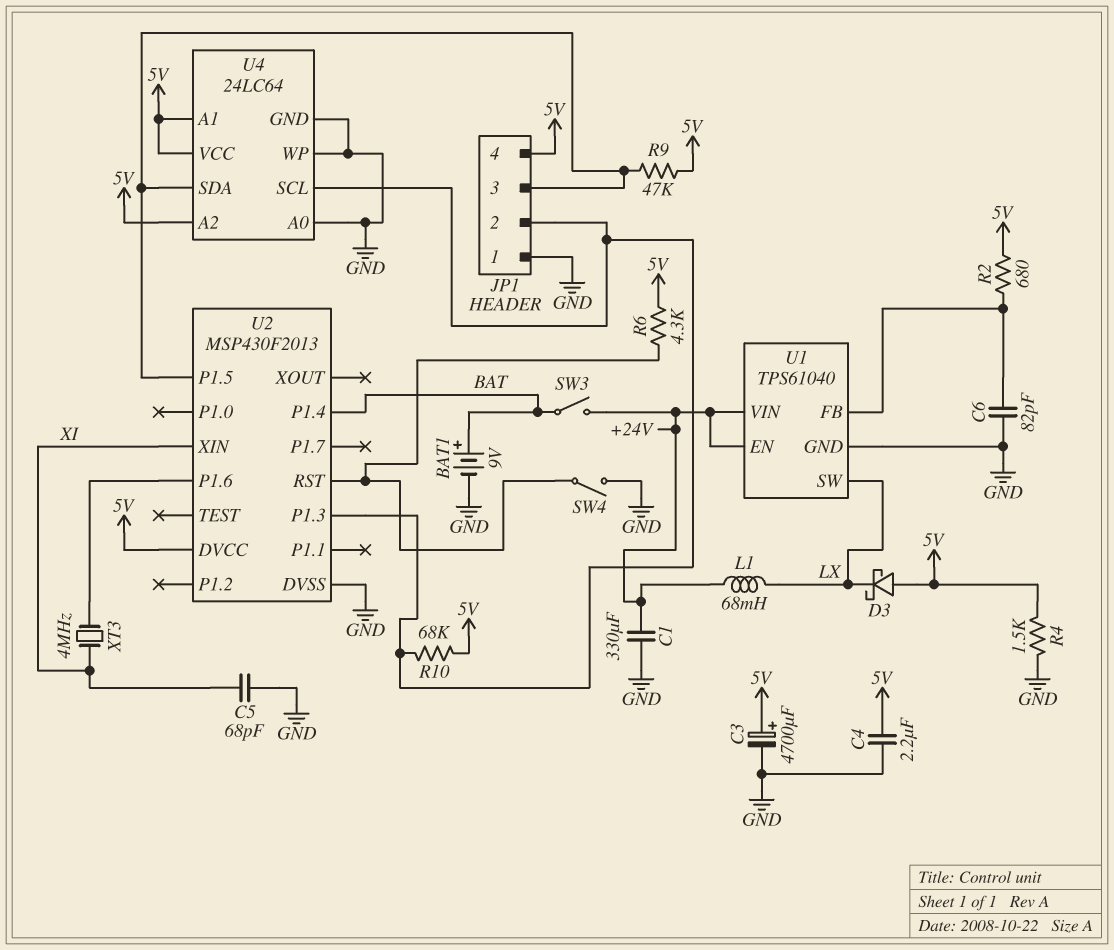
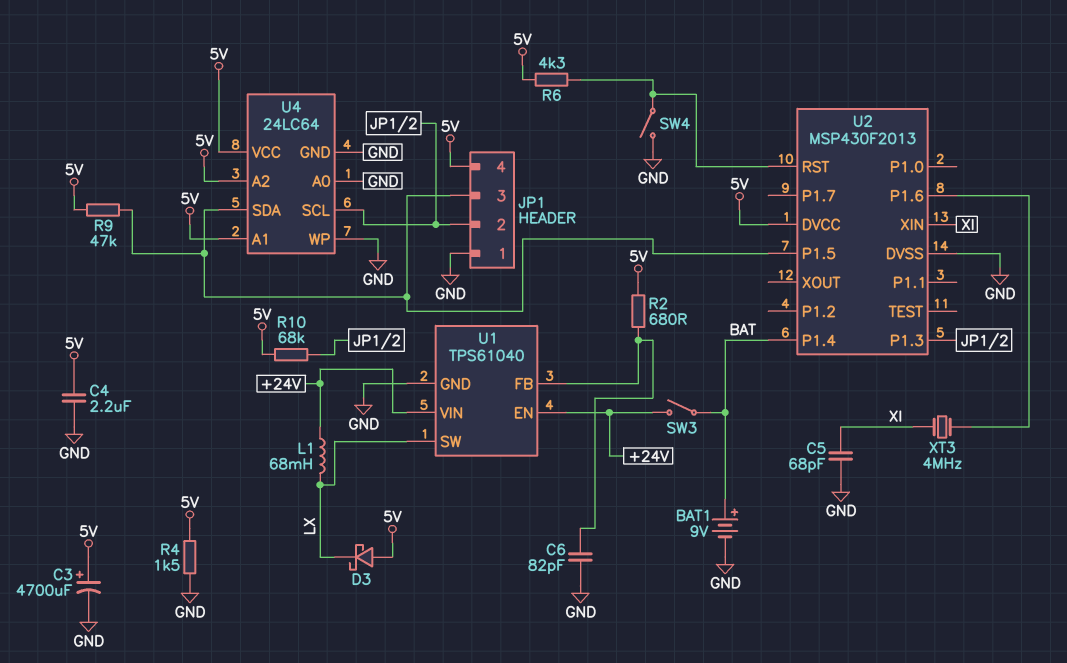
C1: 330uF (+24V, GND) -> none

